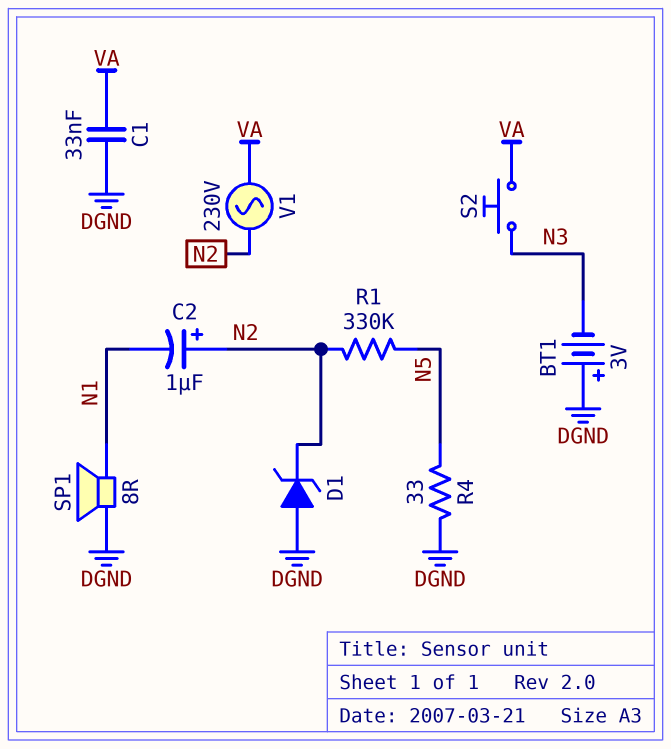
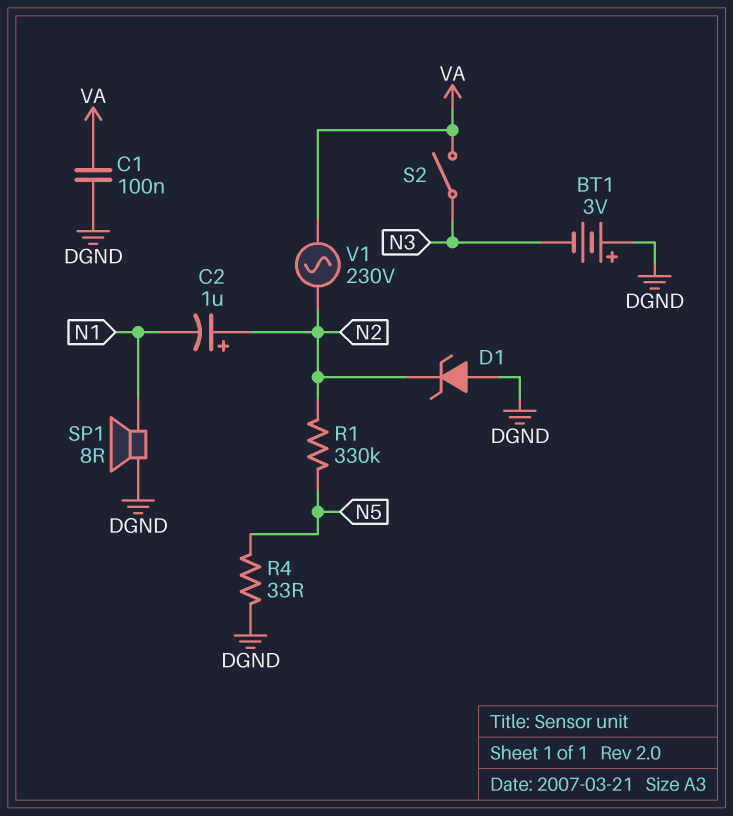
C1: 33nF (DGND, VA) -> 100nF (DGND, VA)
S2: button (N3, VA) -> switch (N3, VA)

